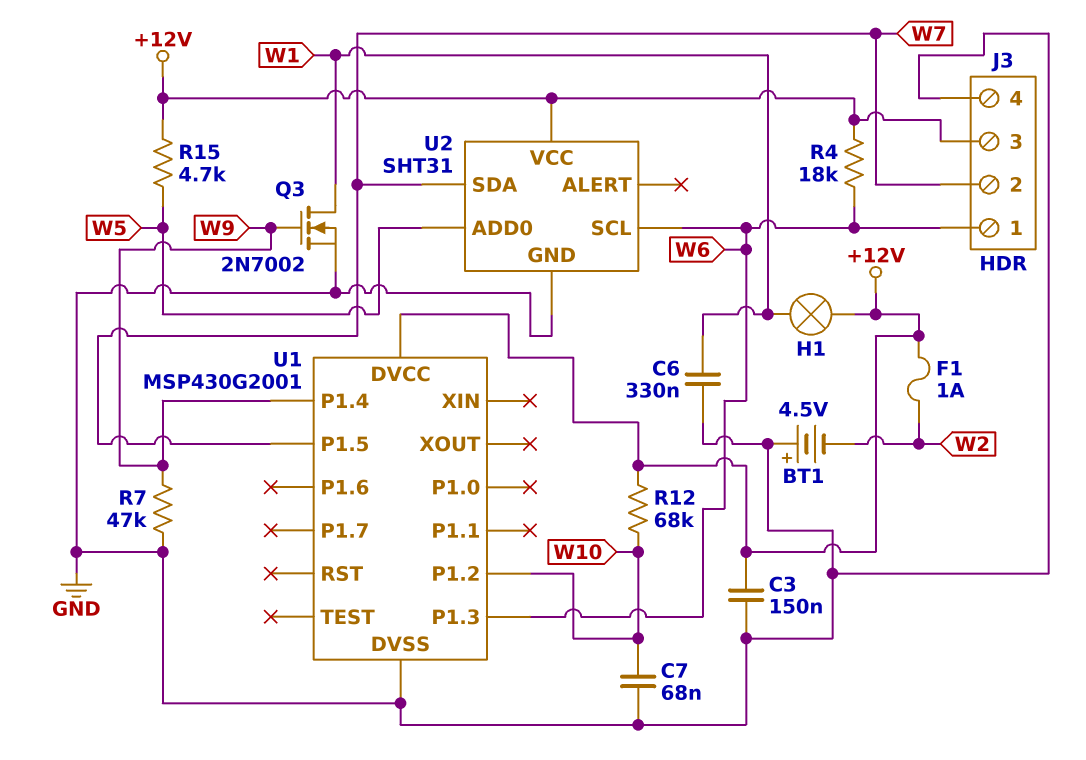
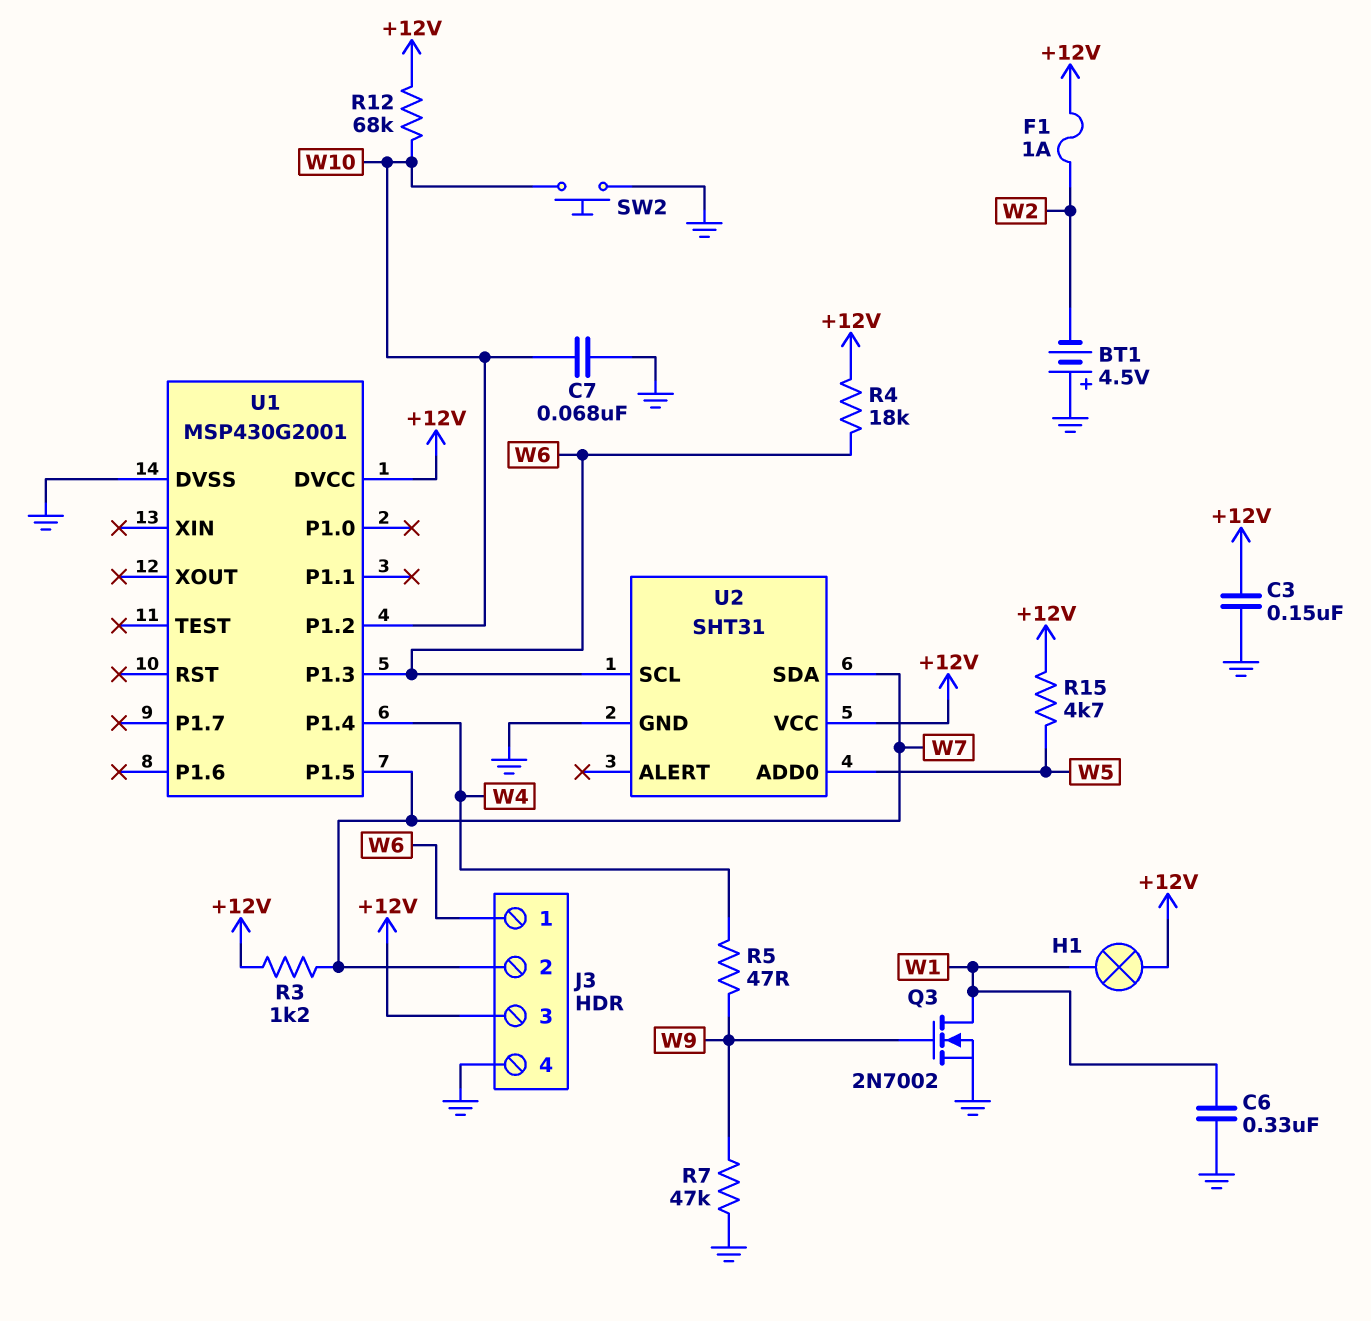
R3: none -> 1.2k (+12V, W7)
R5: none -> 47 (W4, W9)
SW2: none -> button (GND, W10)
U1 pin P1.4: W9 -> W4

